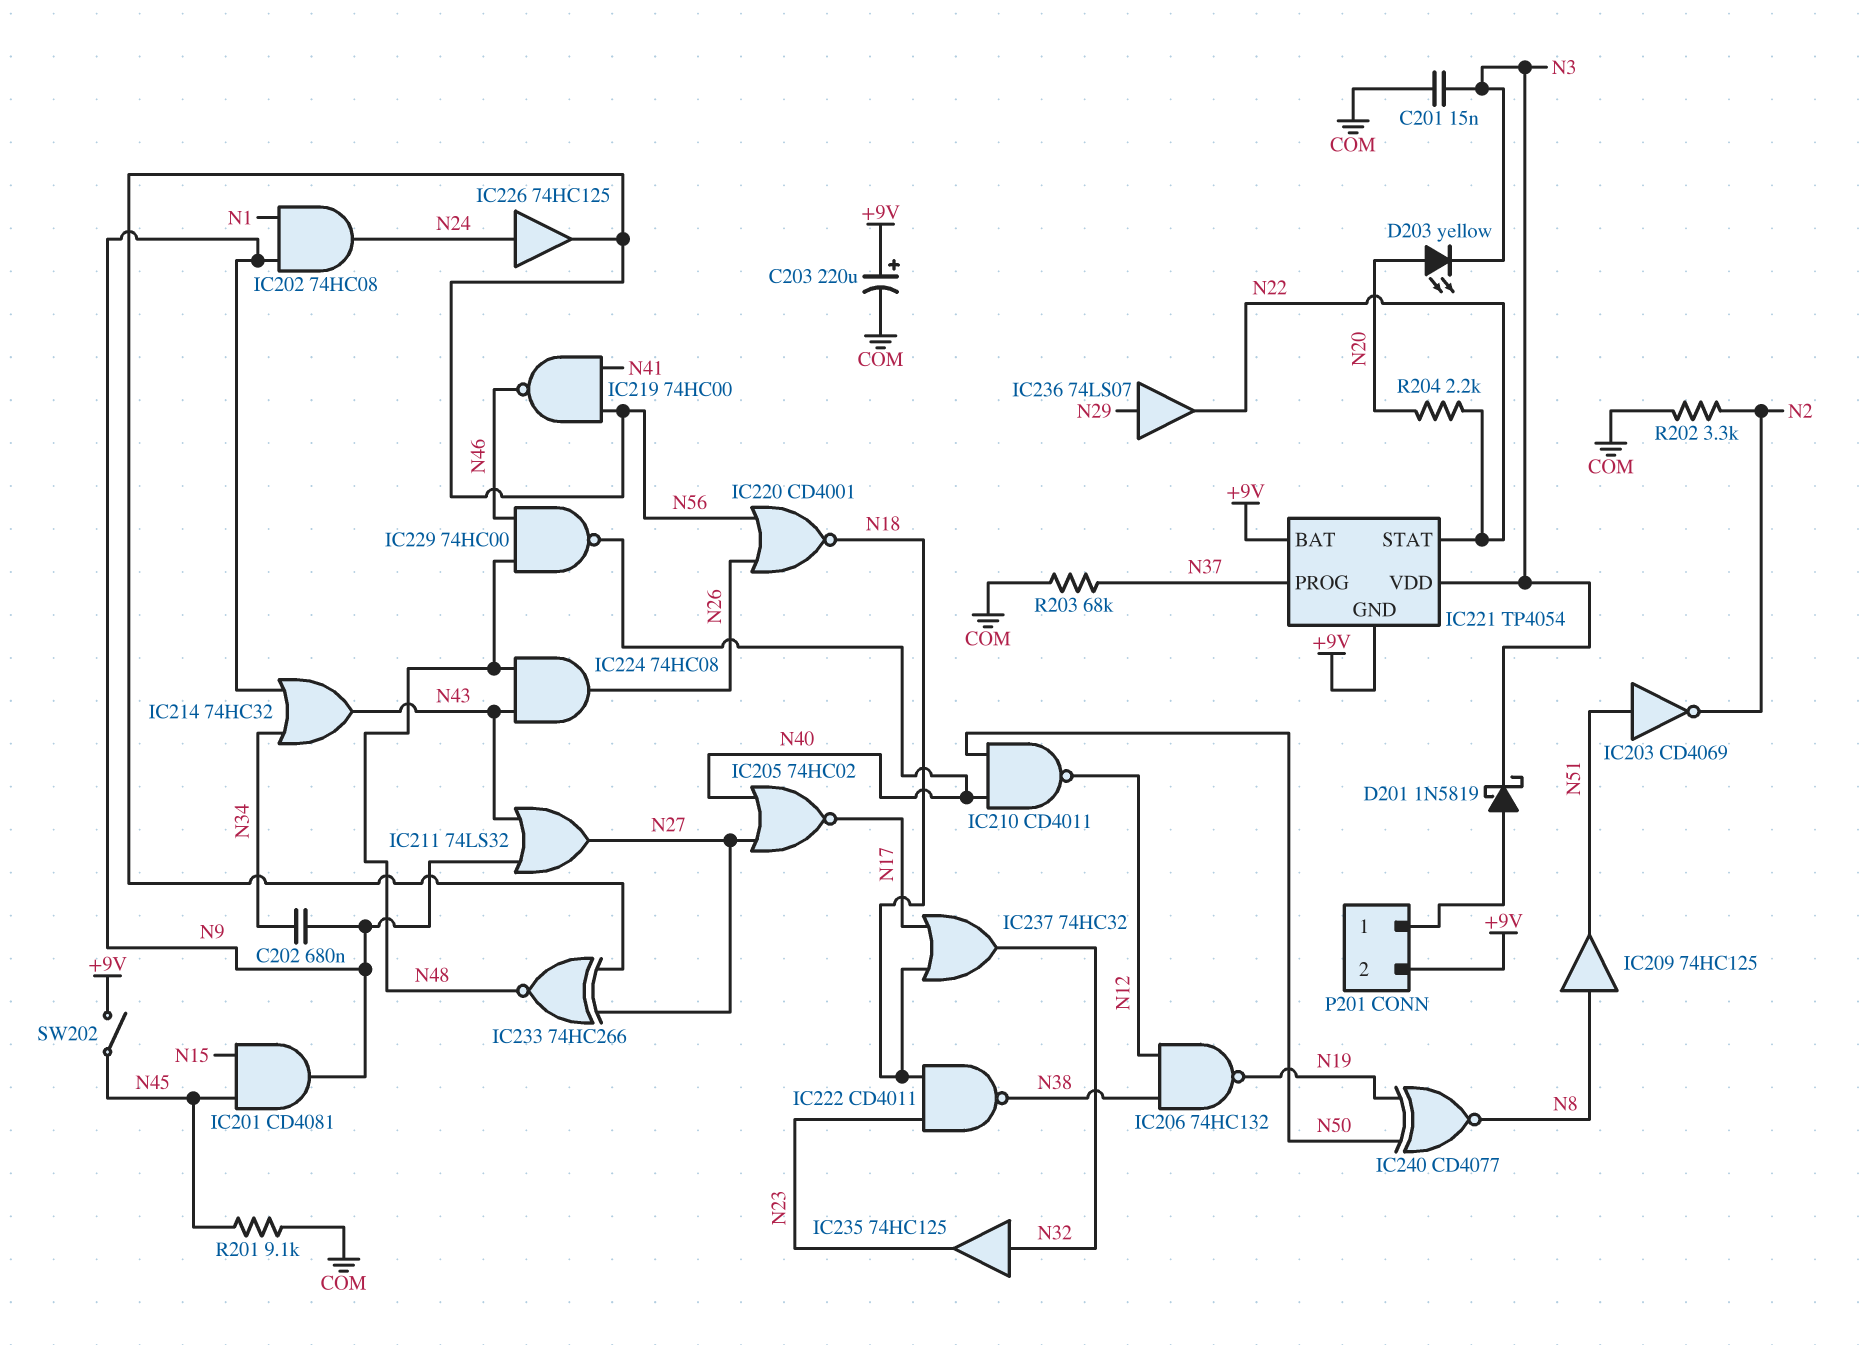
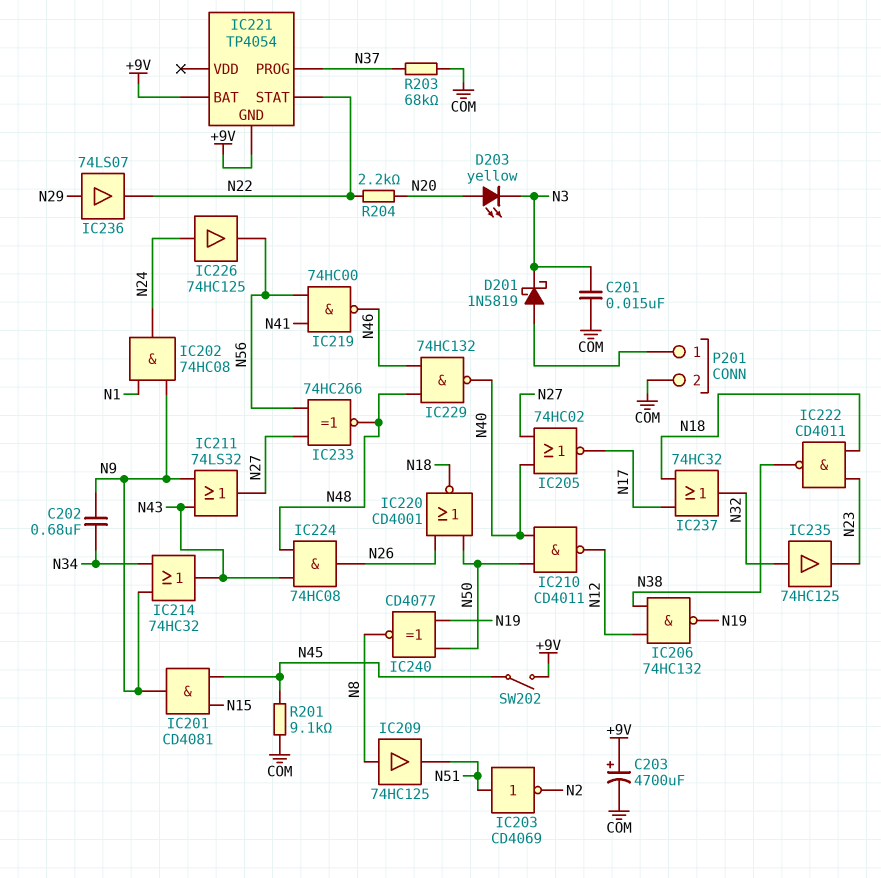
C203: 220uF (plus +9V, minus COM) -> 4700uF (plus +9V, minus COM)
IC220: NOR CD4001 (in N26, in N56, out N18) -> NOR CD4001 (in N26, in N50, out N18)
IC221 pin VDD: N3 -> none
IC229: NAND 74HC00 (in N46, in N48, out N40) -> NAND 74HC132 (in N46, in N48, out N40)
P201 pin 2: +9V -> COM
R202: 3.3k (COM, N2) -> none

